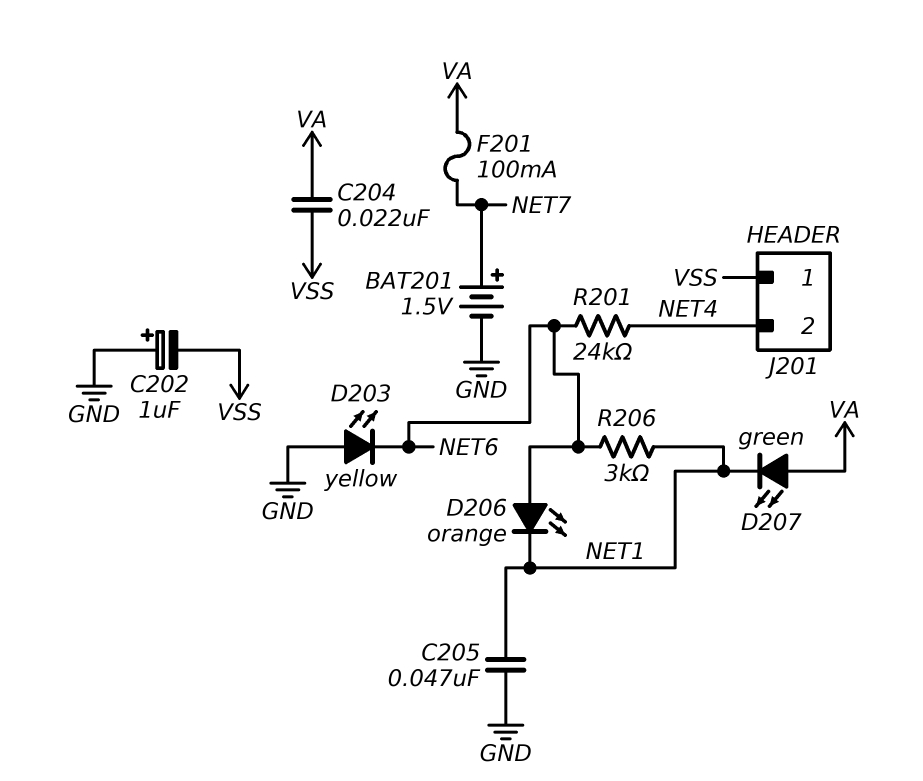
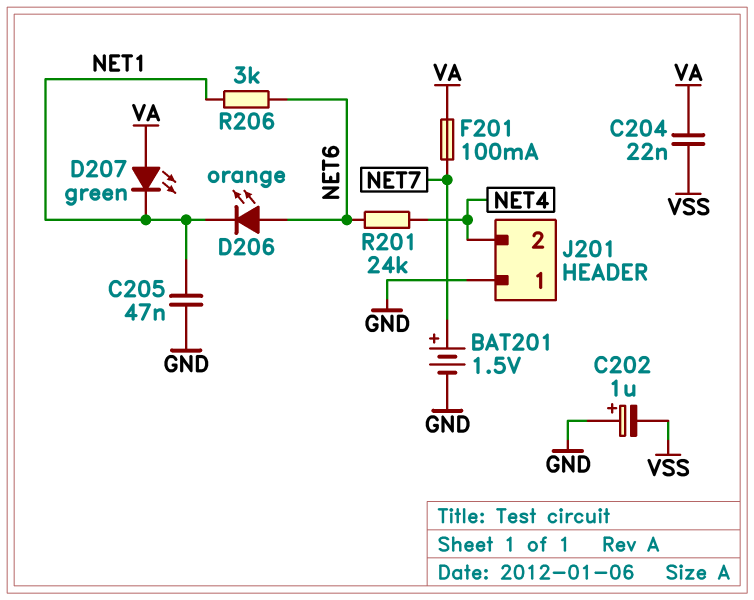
D203: LED yellow (A GND, K NET6) -> none
J201 pin 1: VSS -> GND

